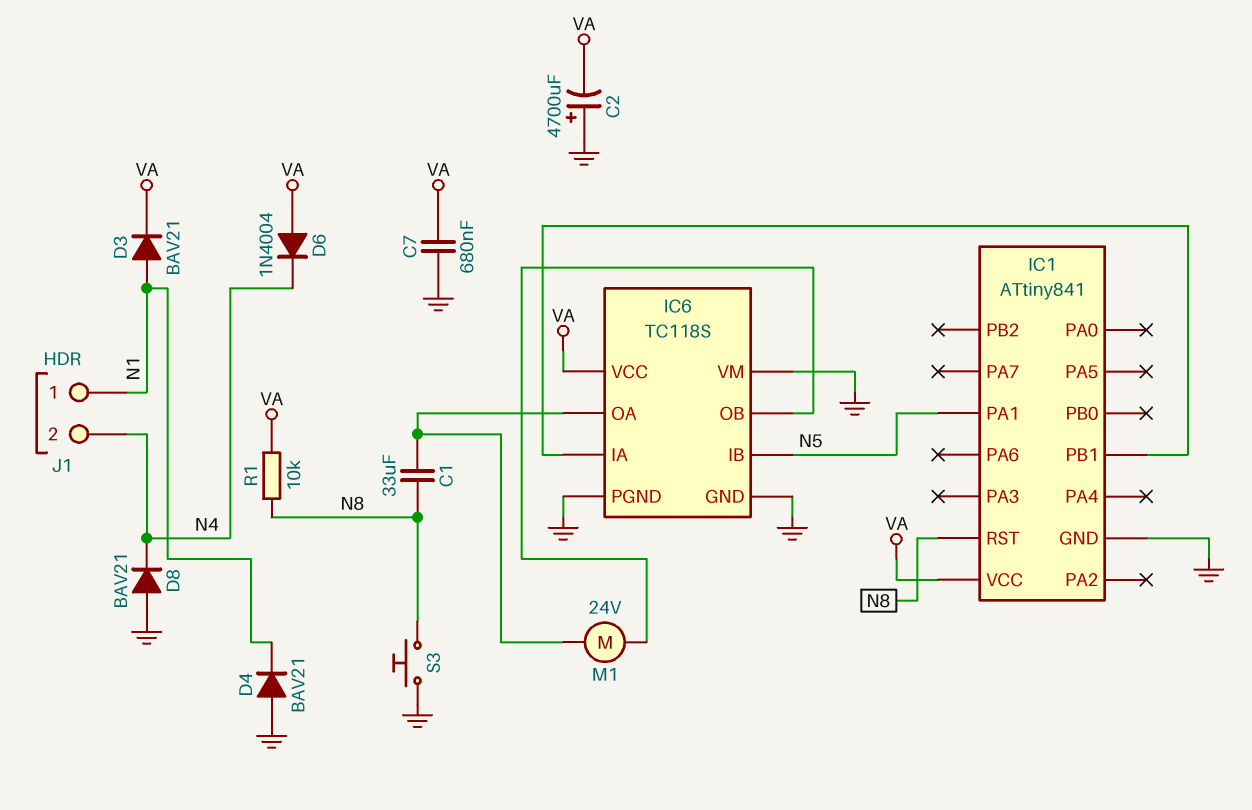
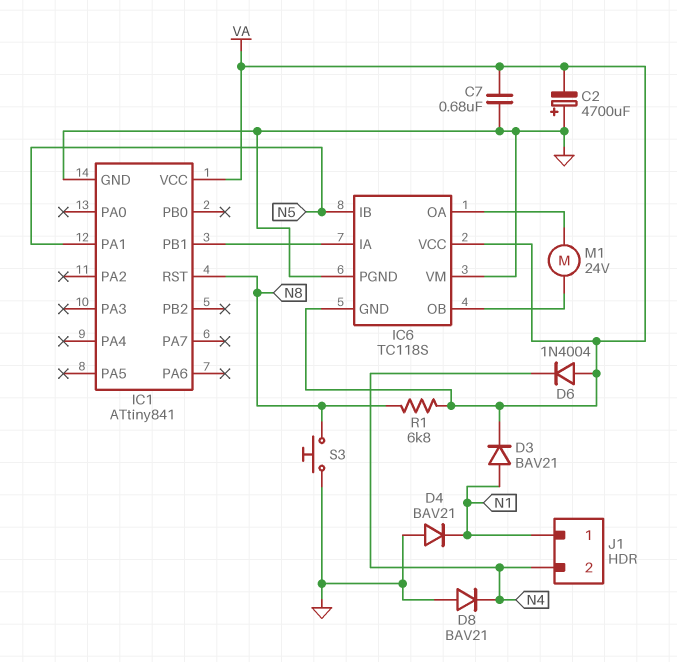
C1: 33uF (IC6/OA, N8) -> none
IC6 pin GND: GND -> VA
R1: 10k (N8, VA) -> 6.8k (N8, VA)

